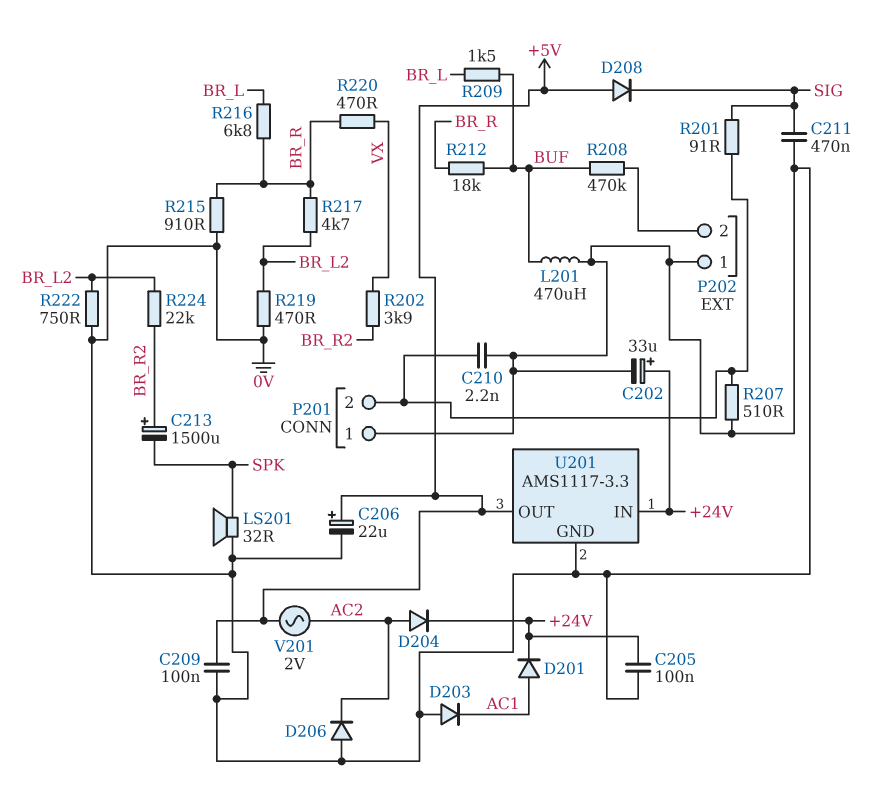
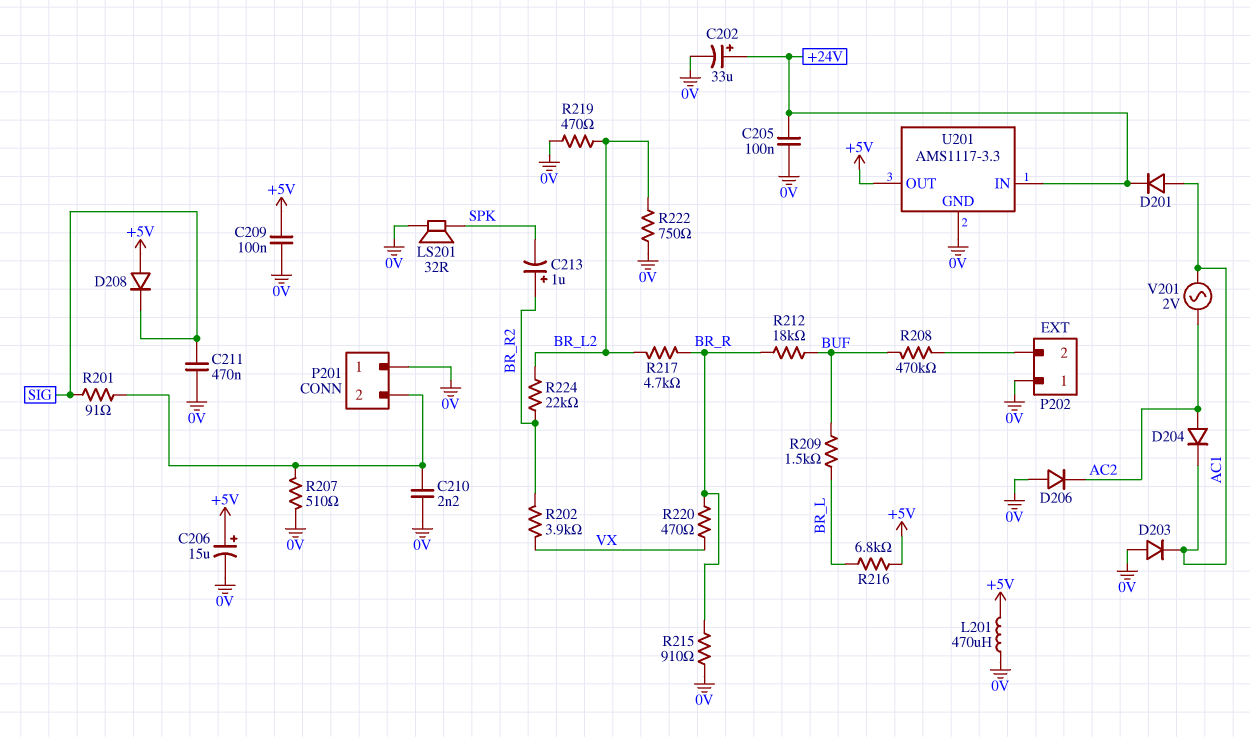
C206: 22uF (plus +5V, minus 0V) -> 15uF (plus +5V, minus 0V)
C213: 1500uF (plus BR_R2, minus SPK) -> 1uF (plus BR_R2, minus SPK)
D204: diode (A AC2, K +24V) -> diode (A AC2, K AC1)
L201: 470uH (0V, BUF) -> 470uH (+5V, 0V)
R216: 6.8k (BR_L, BR_R) -> 6.8k (+5V, BR_L)
V201: AC 2V (+5V, AC2) -> AC 2V (AC1, AC2)

